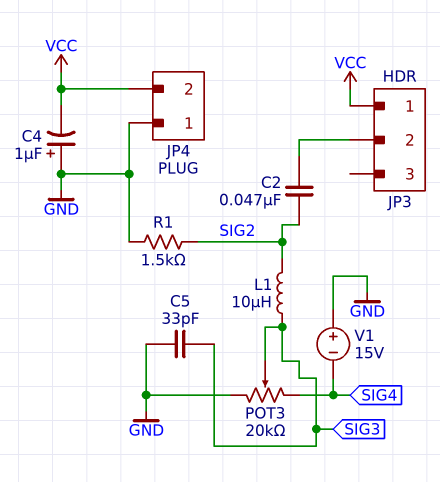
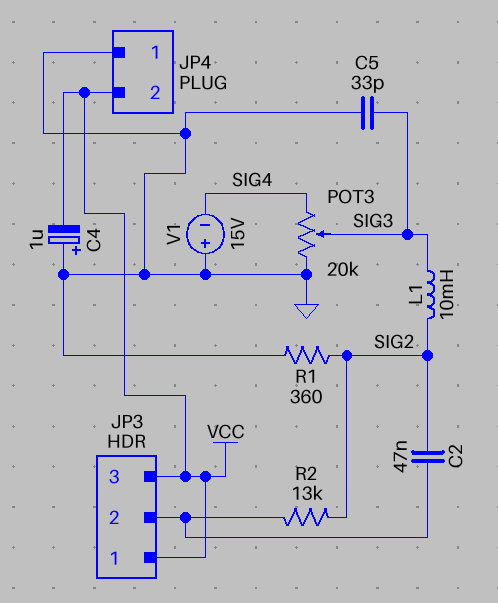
JP3 pin 3: none -> VCC
L1: 10uH (SIG2, SIG3) -> 10mH (SIG2, SIG3)
R1: 1.5k (GND, SIG2) -> 360 (GND, SIG2)
R2: none -> 13k (JP3/2, SIG2)

